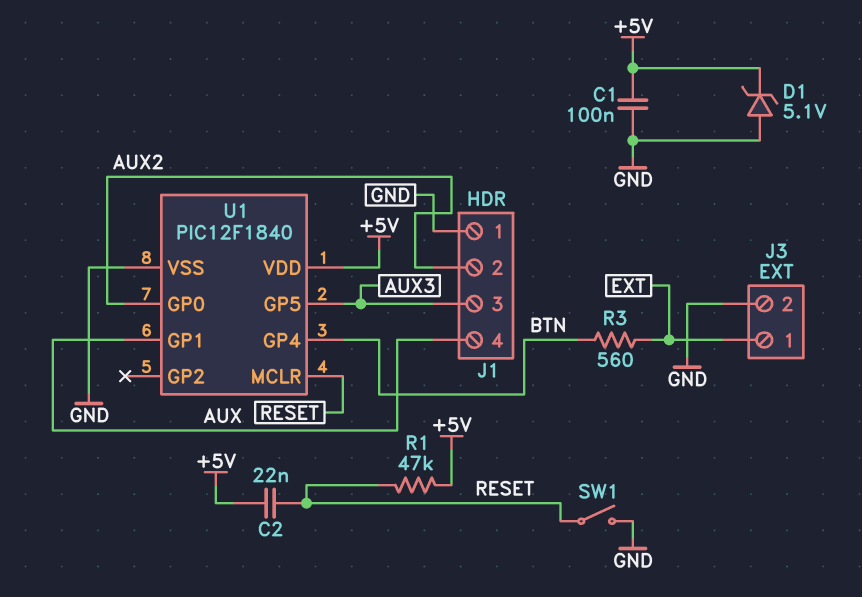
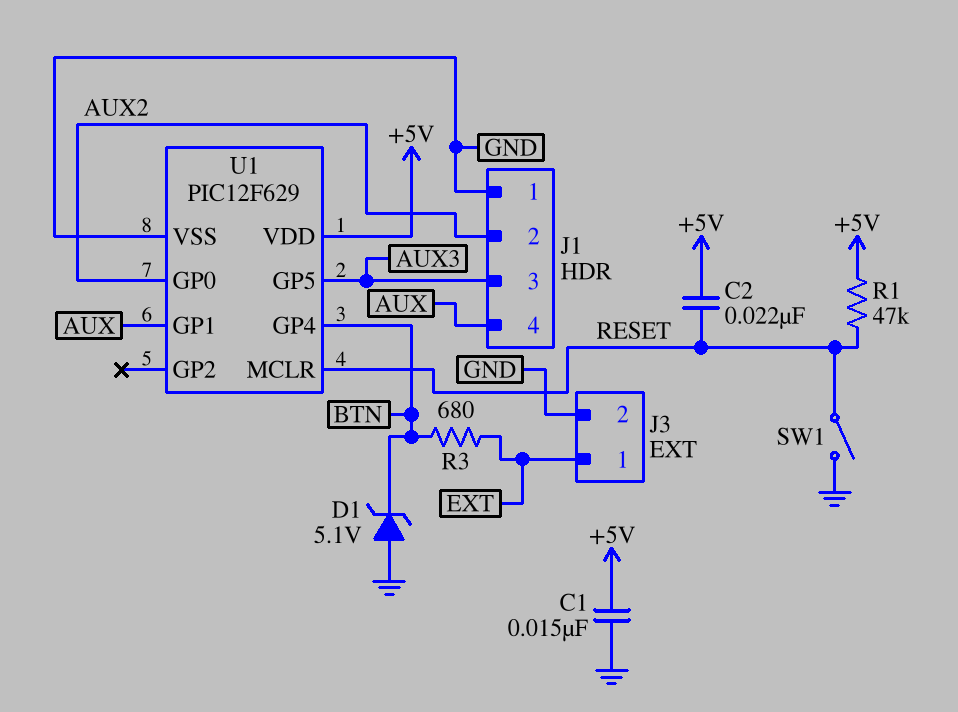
C1: 100nF (+5V, GND) -> 15nF (+5V, GND)
D1: zener 5.1V (A GND, K +5V) -> zener 5.1V (A GND, K BTN)
R3: 560 (BTN, EXT) -> 680 (BTN, EXT)
U1: PIC12F1840 -> PIC12F629

